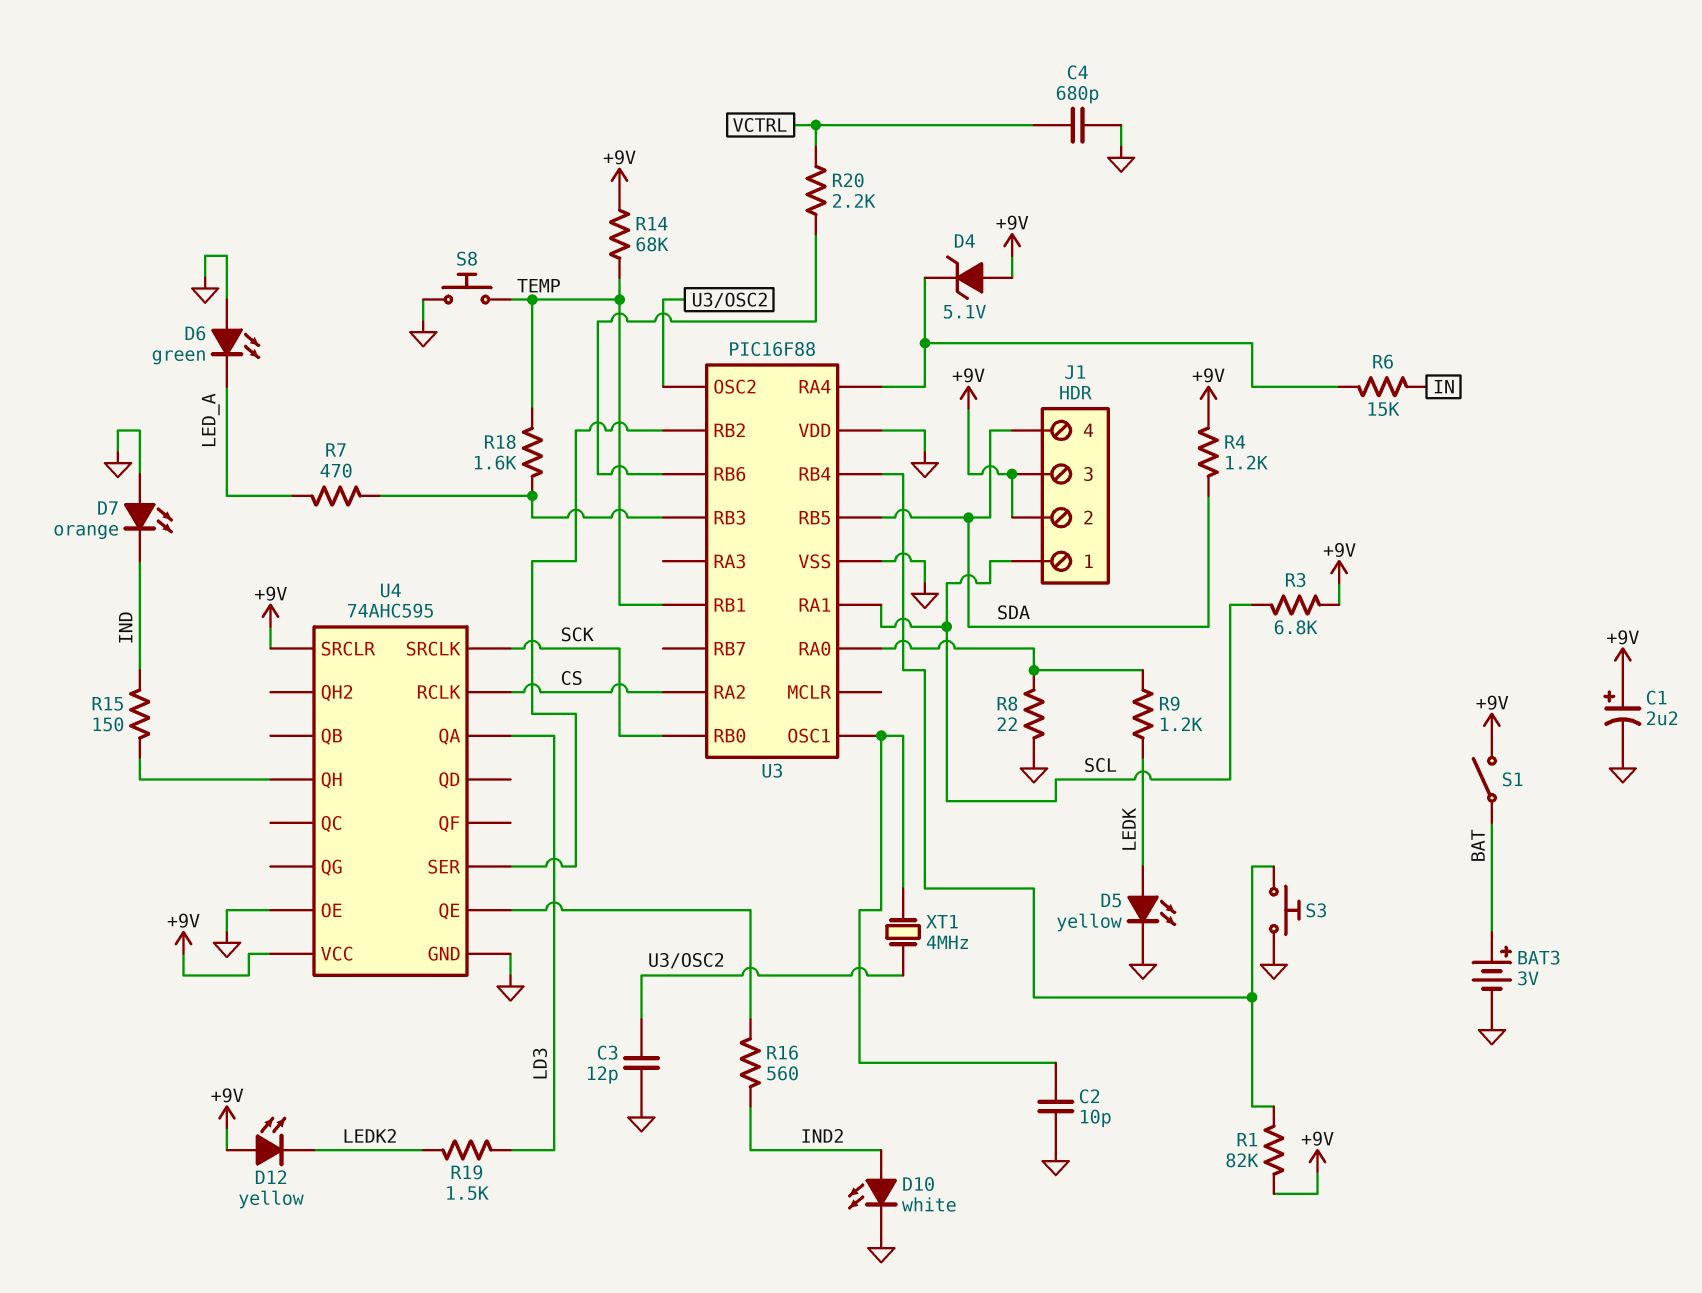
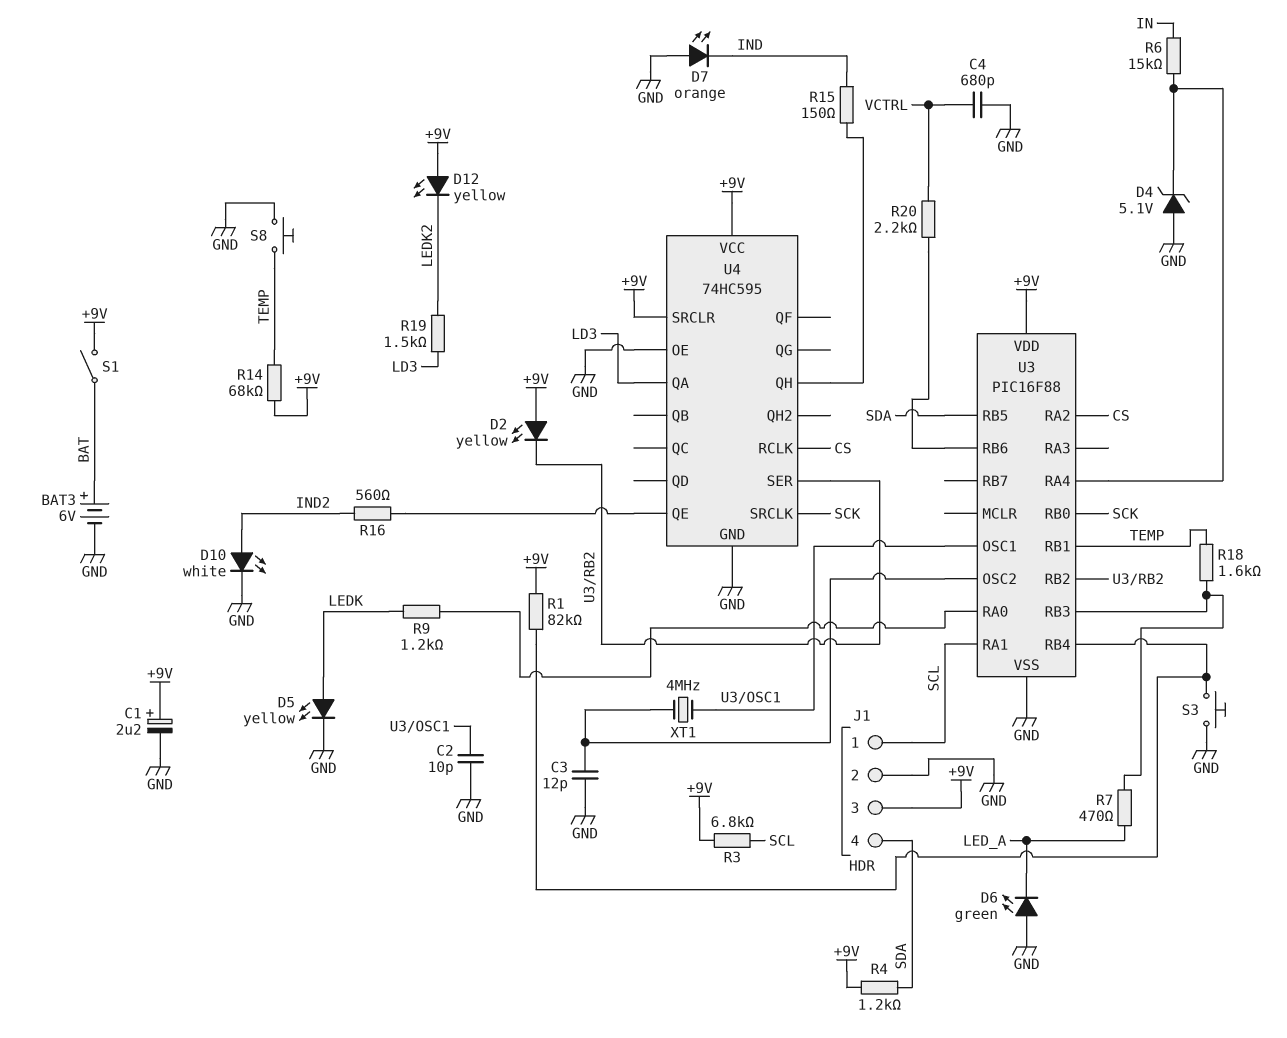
BAT3: 3V (plus BAT, minus GND) -> 6V (plus BAT, minus GND)
D2: none -> LED yellow (A +9V, K U3/RB2)
D4: zener 5.1V (A +9V, K U3/RA4) -> zener 5.1V (A GND, K U3/RA4)
J1 pin 2: +9V -> GND
R8: 22 (GND, U3/RA0) -> none
U3 pin VDD: GND -> +9V
U4: 74AHC595 -> 74HC595

